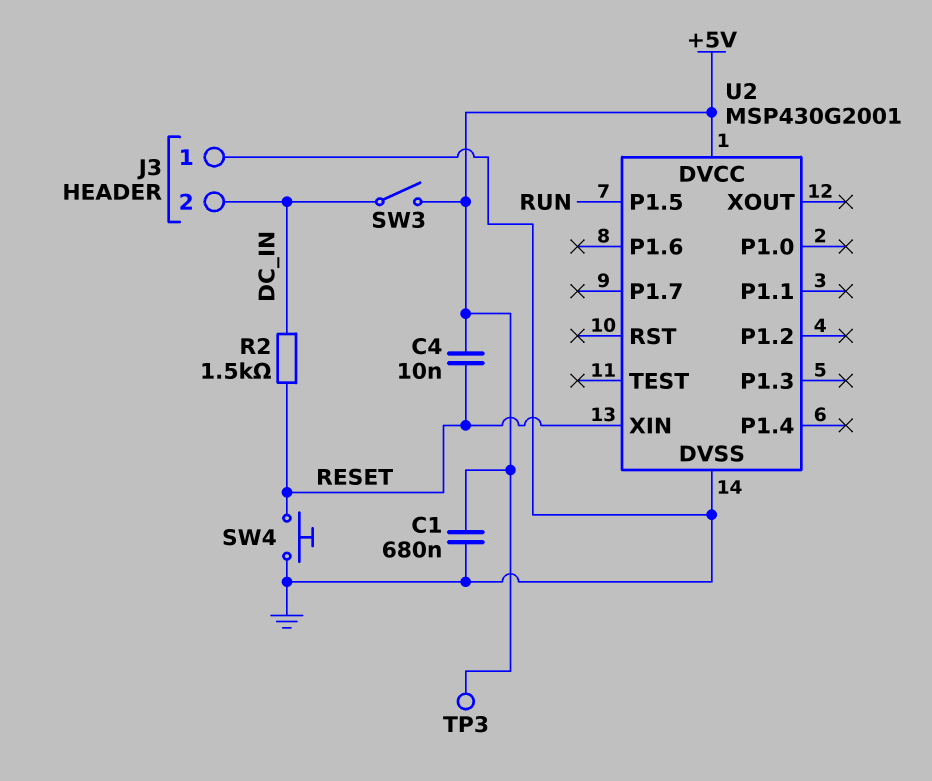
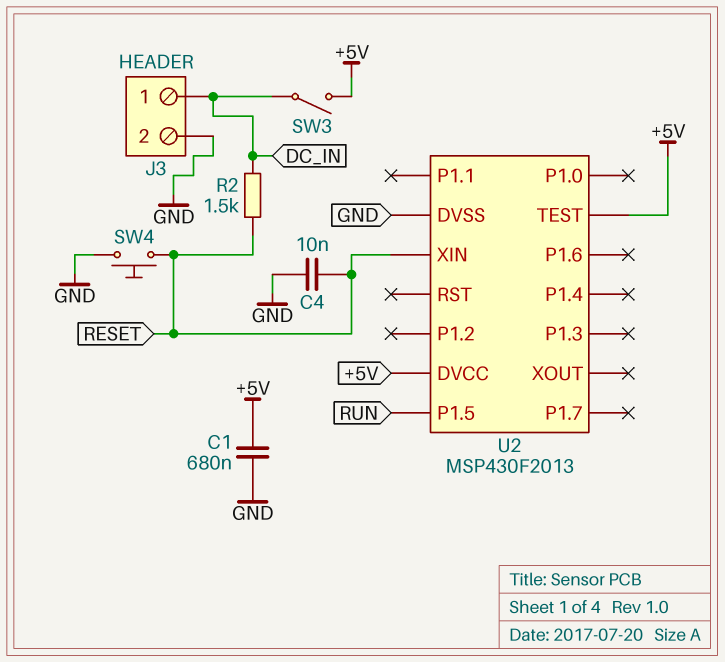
C4: 10nF (+5V, RESET) -> 10nF (GND, RESET)
J3 pin 1: GND -> DC_IN
J3 pin 2: DC_IN -> GND
TP3: test point (+5V) -> none
U2: MSP430G2001 -> MSP430F2013
U2 pin TEST: none -> +5V

